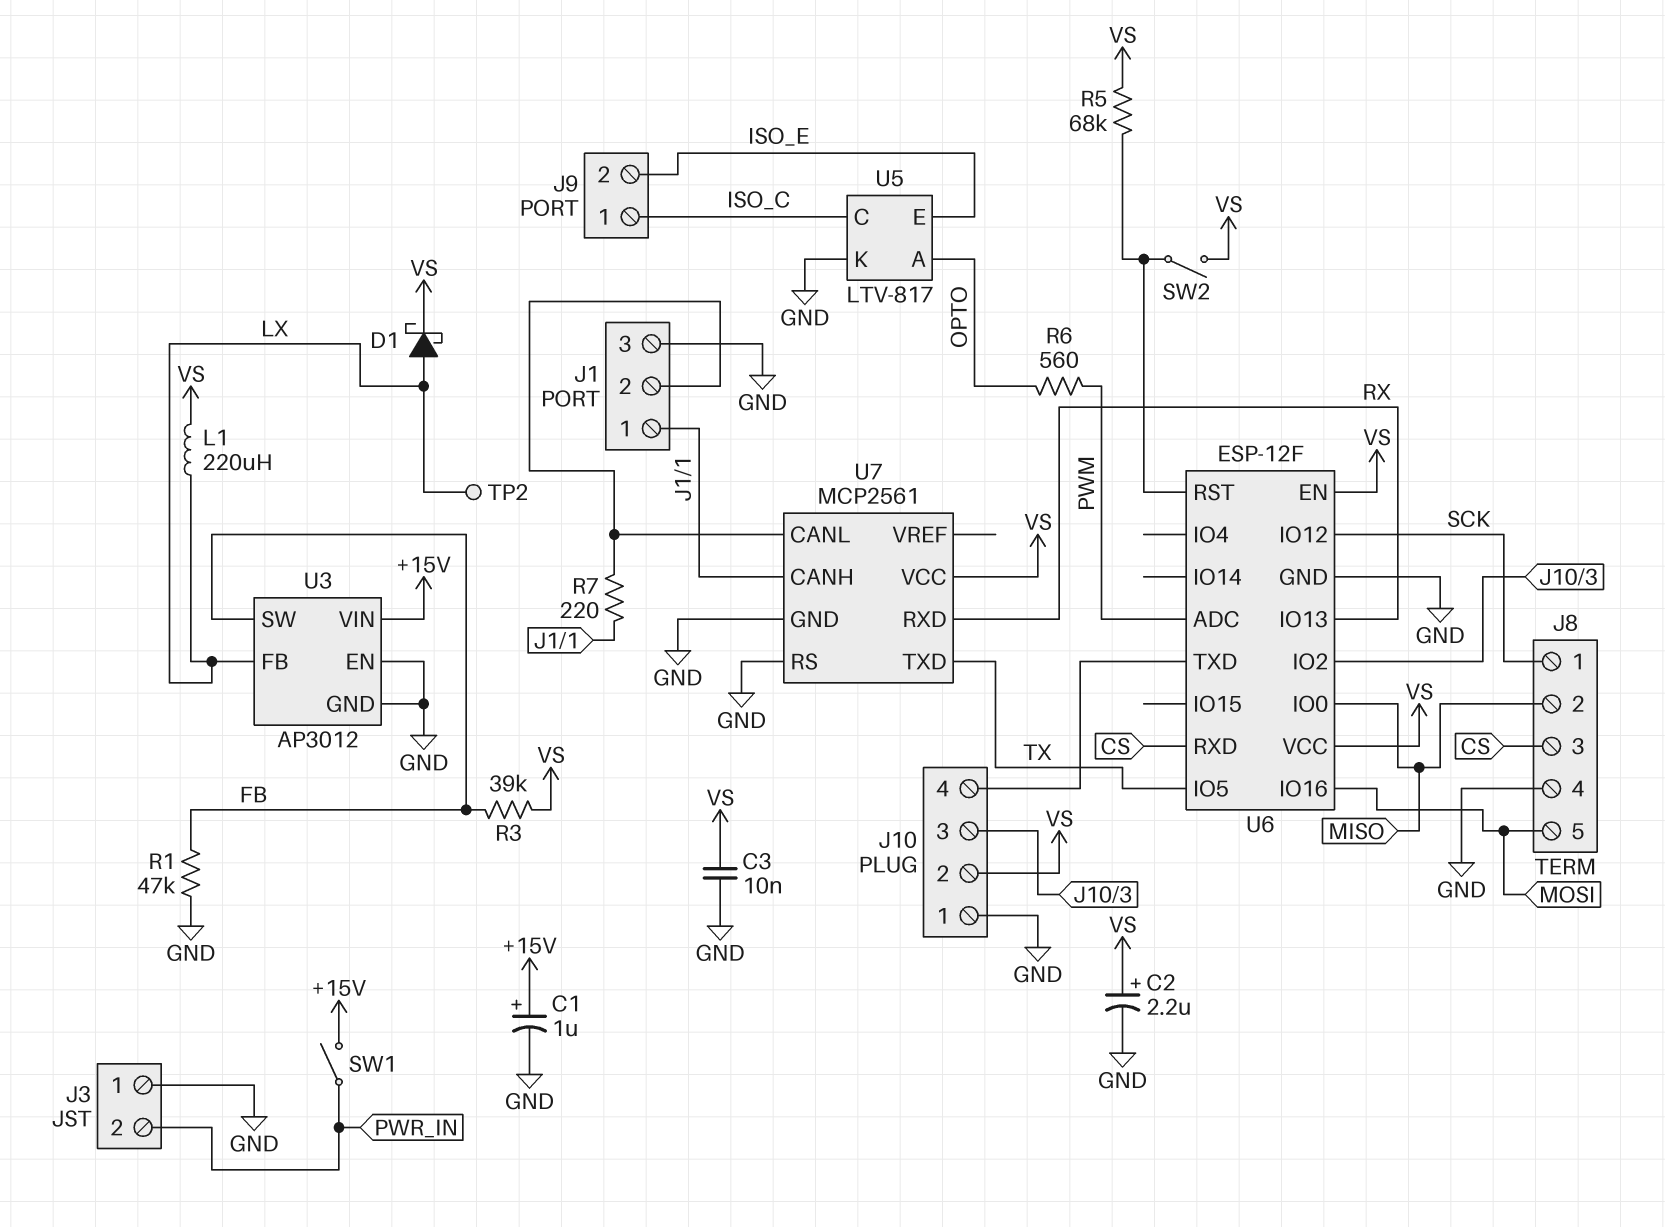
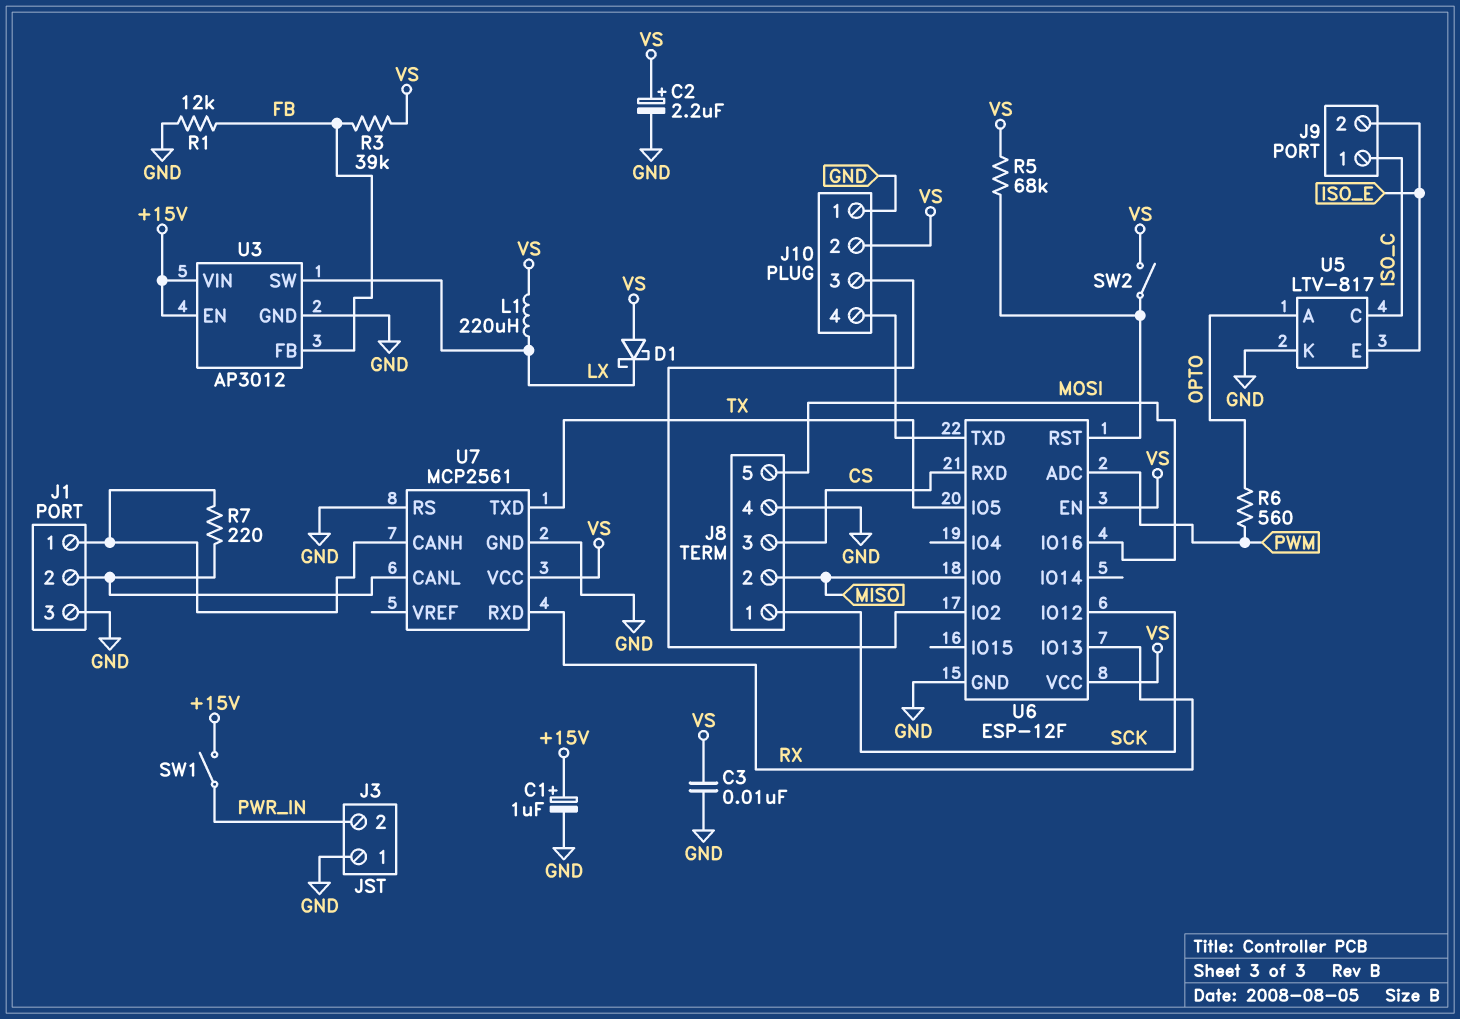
D1: schottky (A LX, K VS) -> schottky (A VS, K LX)
R1: 47k (FB, GND) -> 12k (FB, GND)
TP2: test point (LX) -> none
U3 pin EN: GND -> +15V
U3 pin FB: LX -> FB
U3 pin SW: FB -> LX

